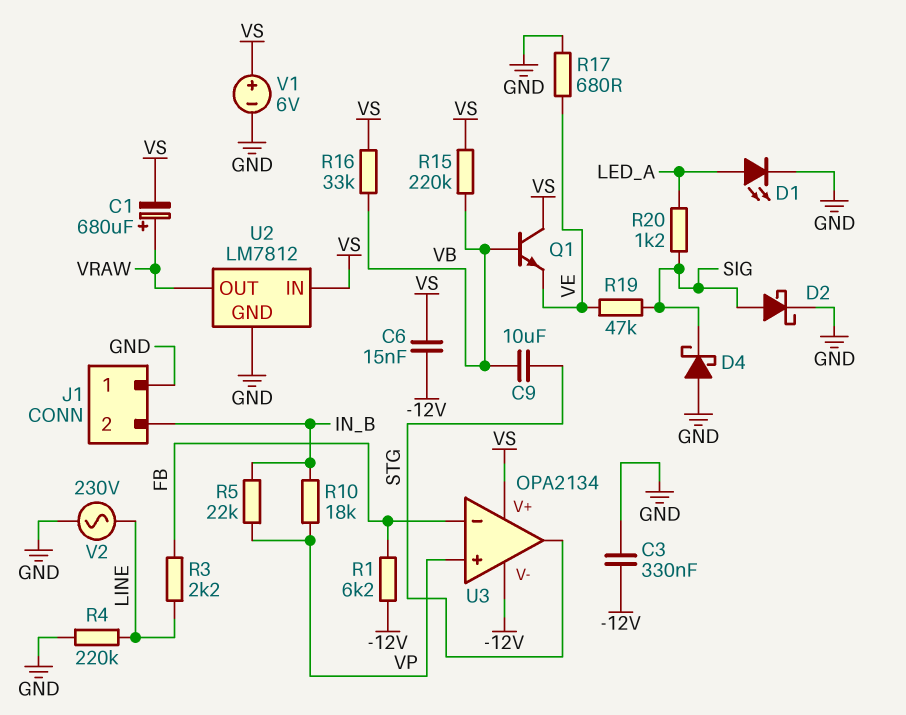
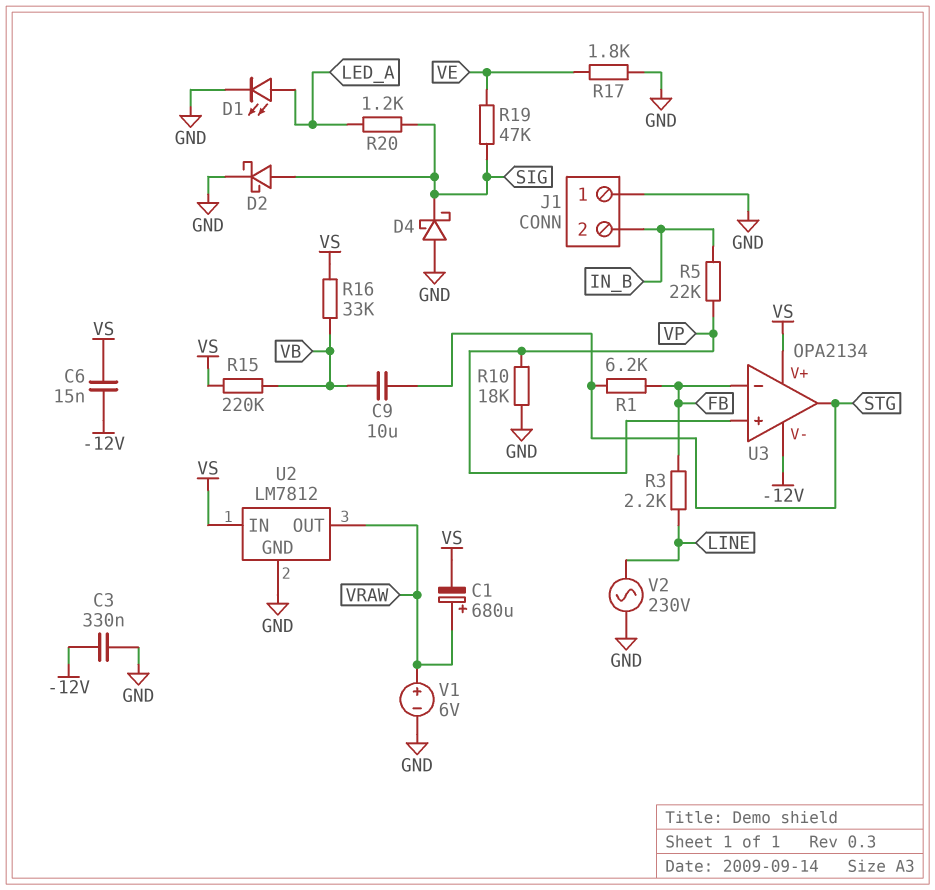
Q1: NPN (B VB, C VS, E VE) -> none
R1: 6.2k (-12V, FB) -> 6.2k (FB, STG)
R4: 220k (GND, LINE) -> none
R10: 18k (IN_B, VP) -> 18k (GND, VP)
R17: 680 (GND, VE) -> 1.8k (GND, VE)
V1: 6V (plus VS, minus GND) -> 6V (plus VRAW, minus GND)

